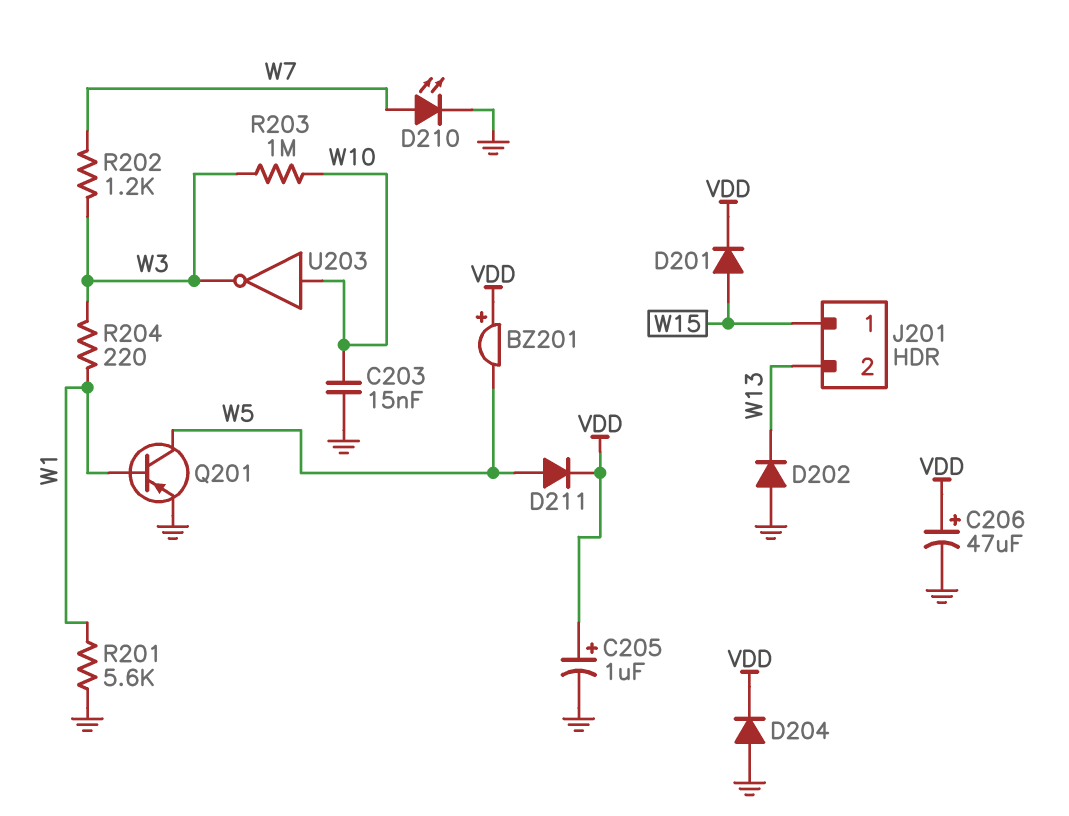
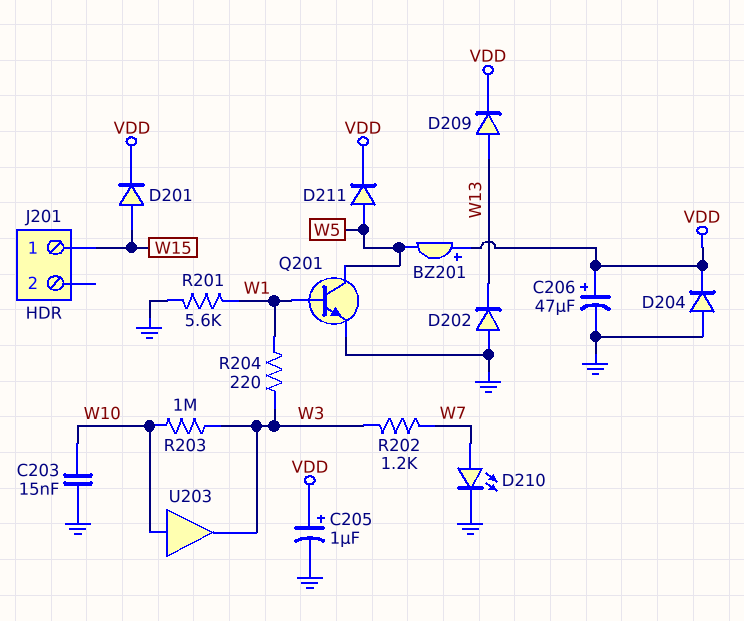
D209: none -> diode (A W13, K VDD)
J201 pin 2: W13 -> none
Q201: PNP (B W1, C W5, E GND) -> NPN (B W1, C W5, E GND)
U203: NOT (in W10, out W3) -> buffer (in W10, out W3)

